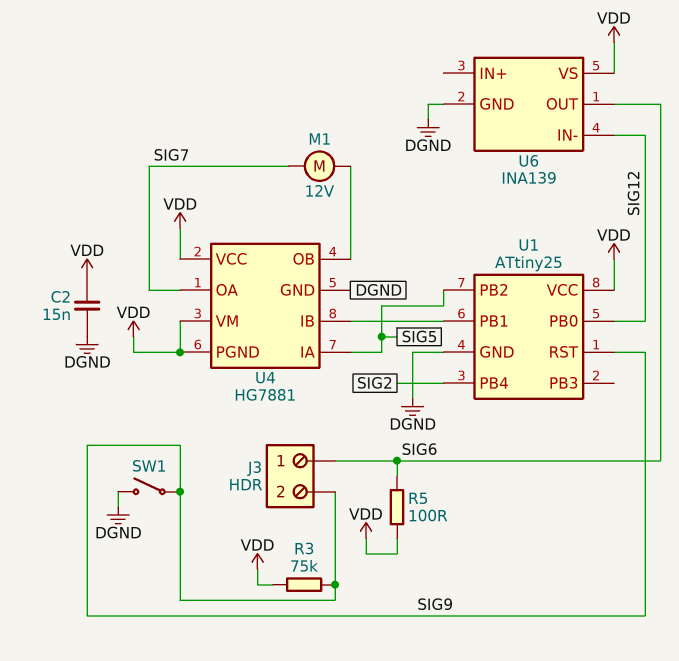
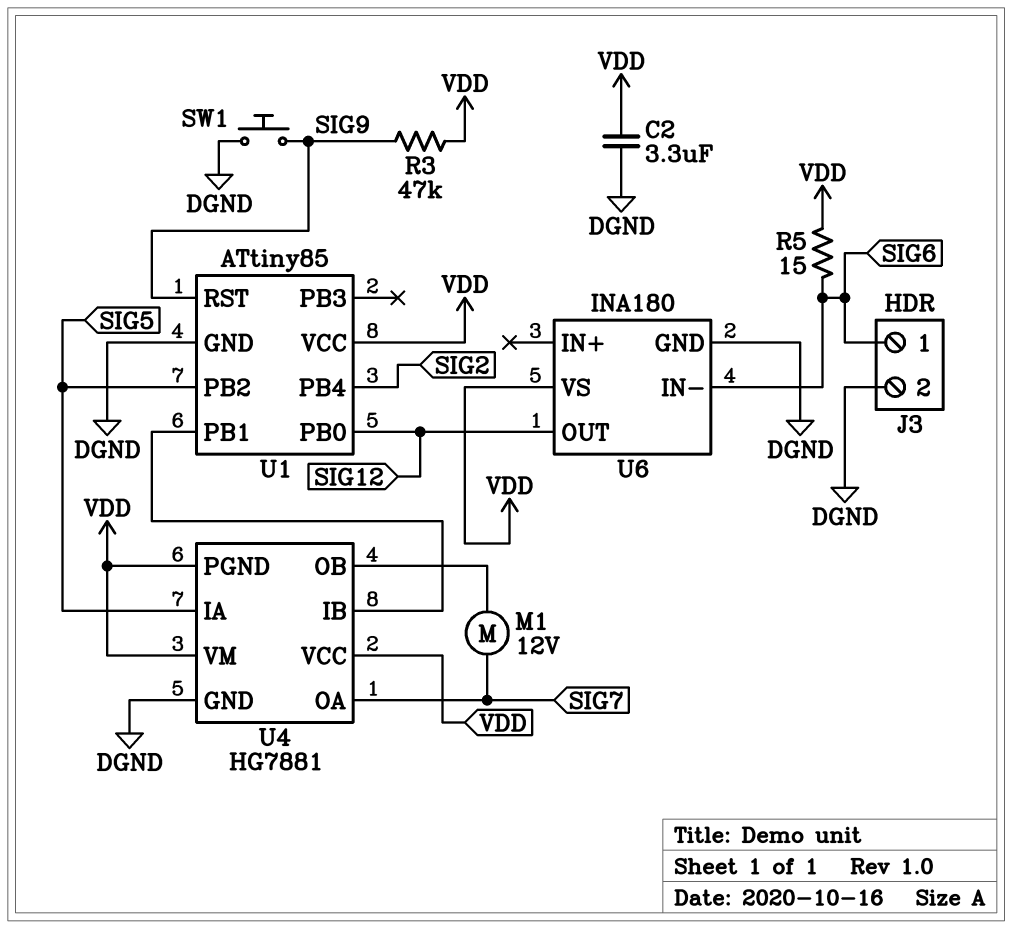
C2: 15nF (DGND, VDD) -> 3.3uF (DGND, VDD)
J3 pin 2: SIG9 -> DGND
R3: 75k (SIG9, VDD) -> 47k (SIG9, VDD)
R5: 100 (SIG6, VDD) -> 15 (SIG6, VDD)
SW1: switch (DGND, SIG9) -> button (DGND, SIG9)
U1: ATtiny25 -> ATtiny85
U6: INA139 -> INA180
U6 pin IN-: SIG12 -> SIG6
U6 pin OUT: SIG6 -> SIG12

